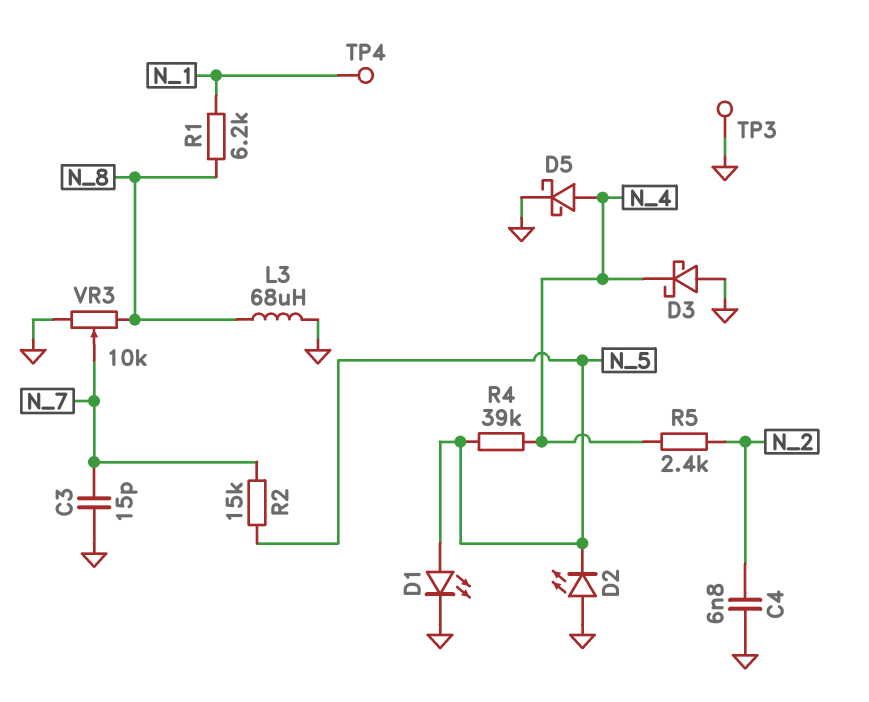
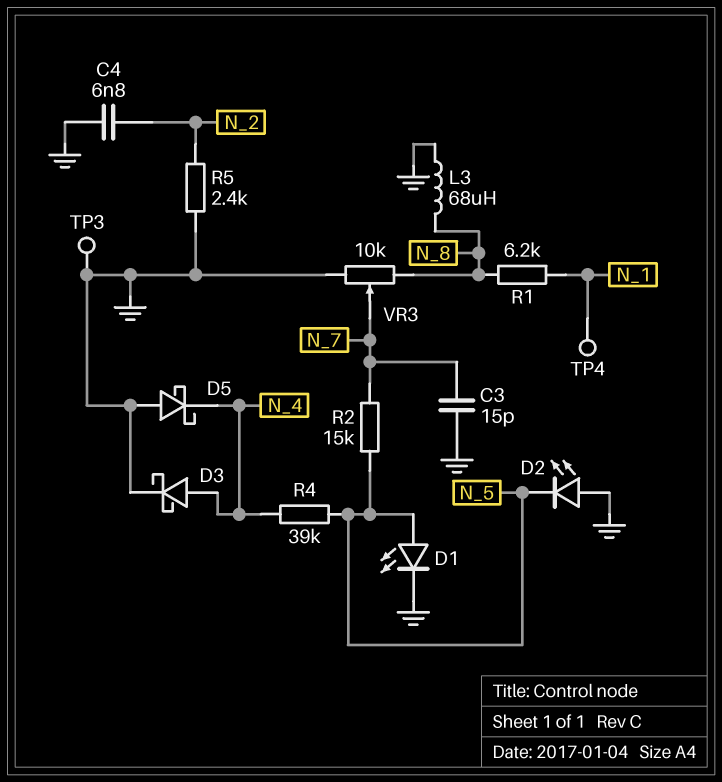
D3: schottky (A GND, K N_4) -> schottky (A N_4, K GND)
D5: schottky (A N_4, K GND) -> schottky (A GND, K N_4)
R5: 2.4k (N_2, N_4) -> 2.4k (GND, N_2)

